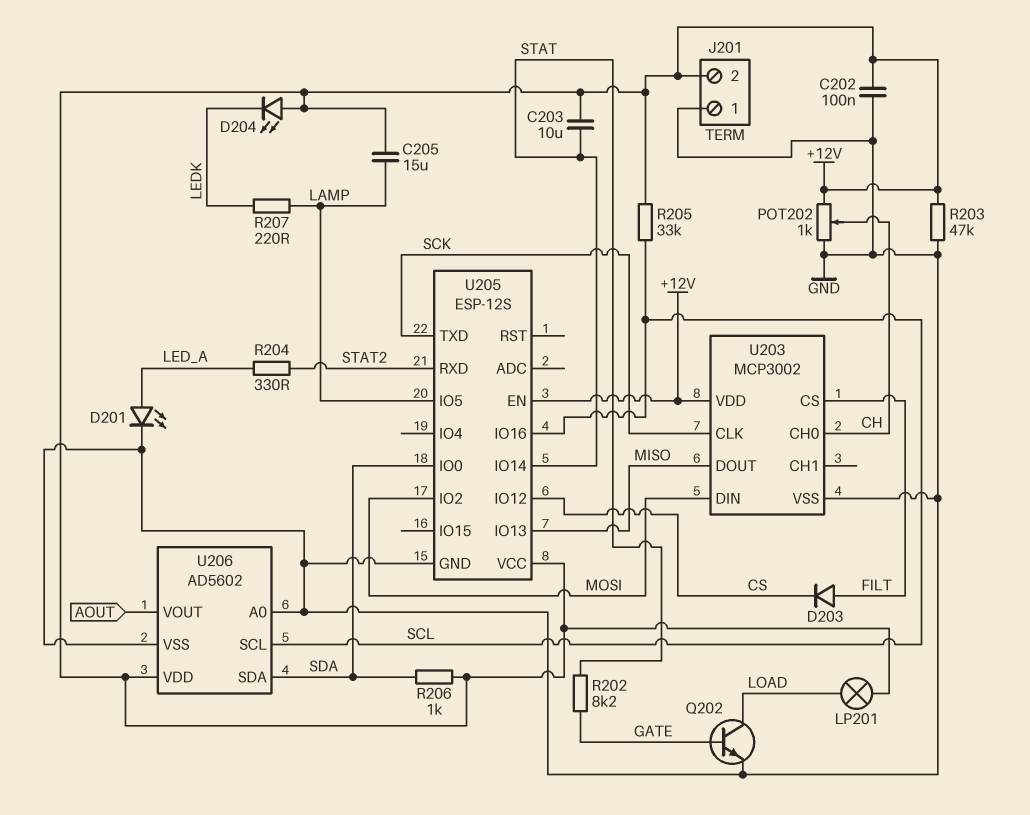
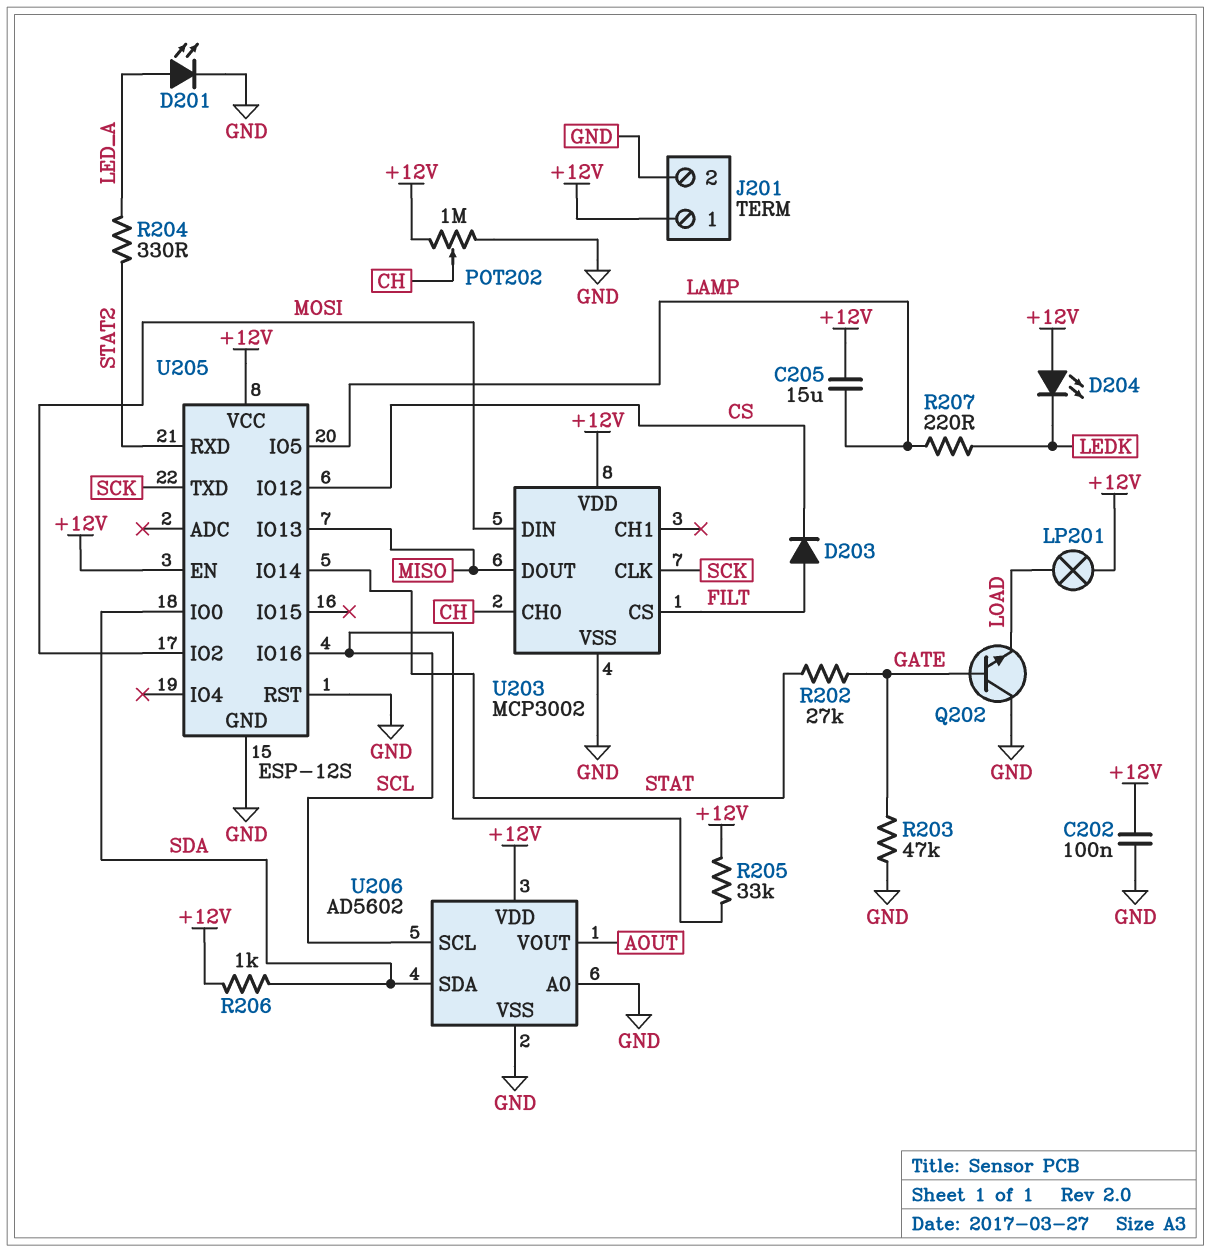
C203: 10uF (+12V, STAT) -> none
J201 pin 1: GND -> +12V
J201 pin 2: +12V -> GND
POT202: 1k (+12V, GND, wiper CH) -> 1M (+12V, GND, wiper CH)
Q202: NPN (B GATE, C LOAD, E GND) -> NPN (B GATE, C GND, E LOAD)
R202: 8.2k (GATE, STAT) -> 27k (GATE, STAT)
R203: 47k (+12V, GND) -> 47k (GATE, GND)
U205 pin RST: none -> GND

